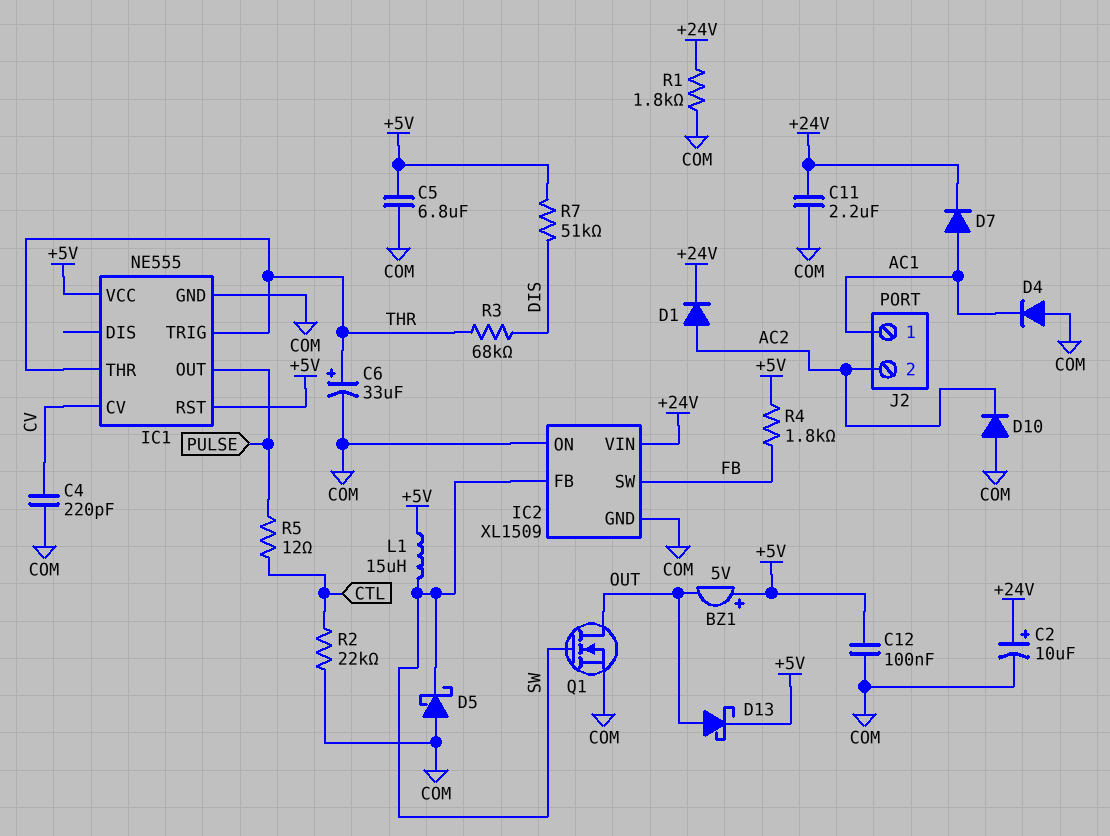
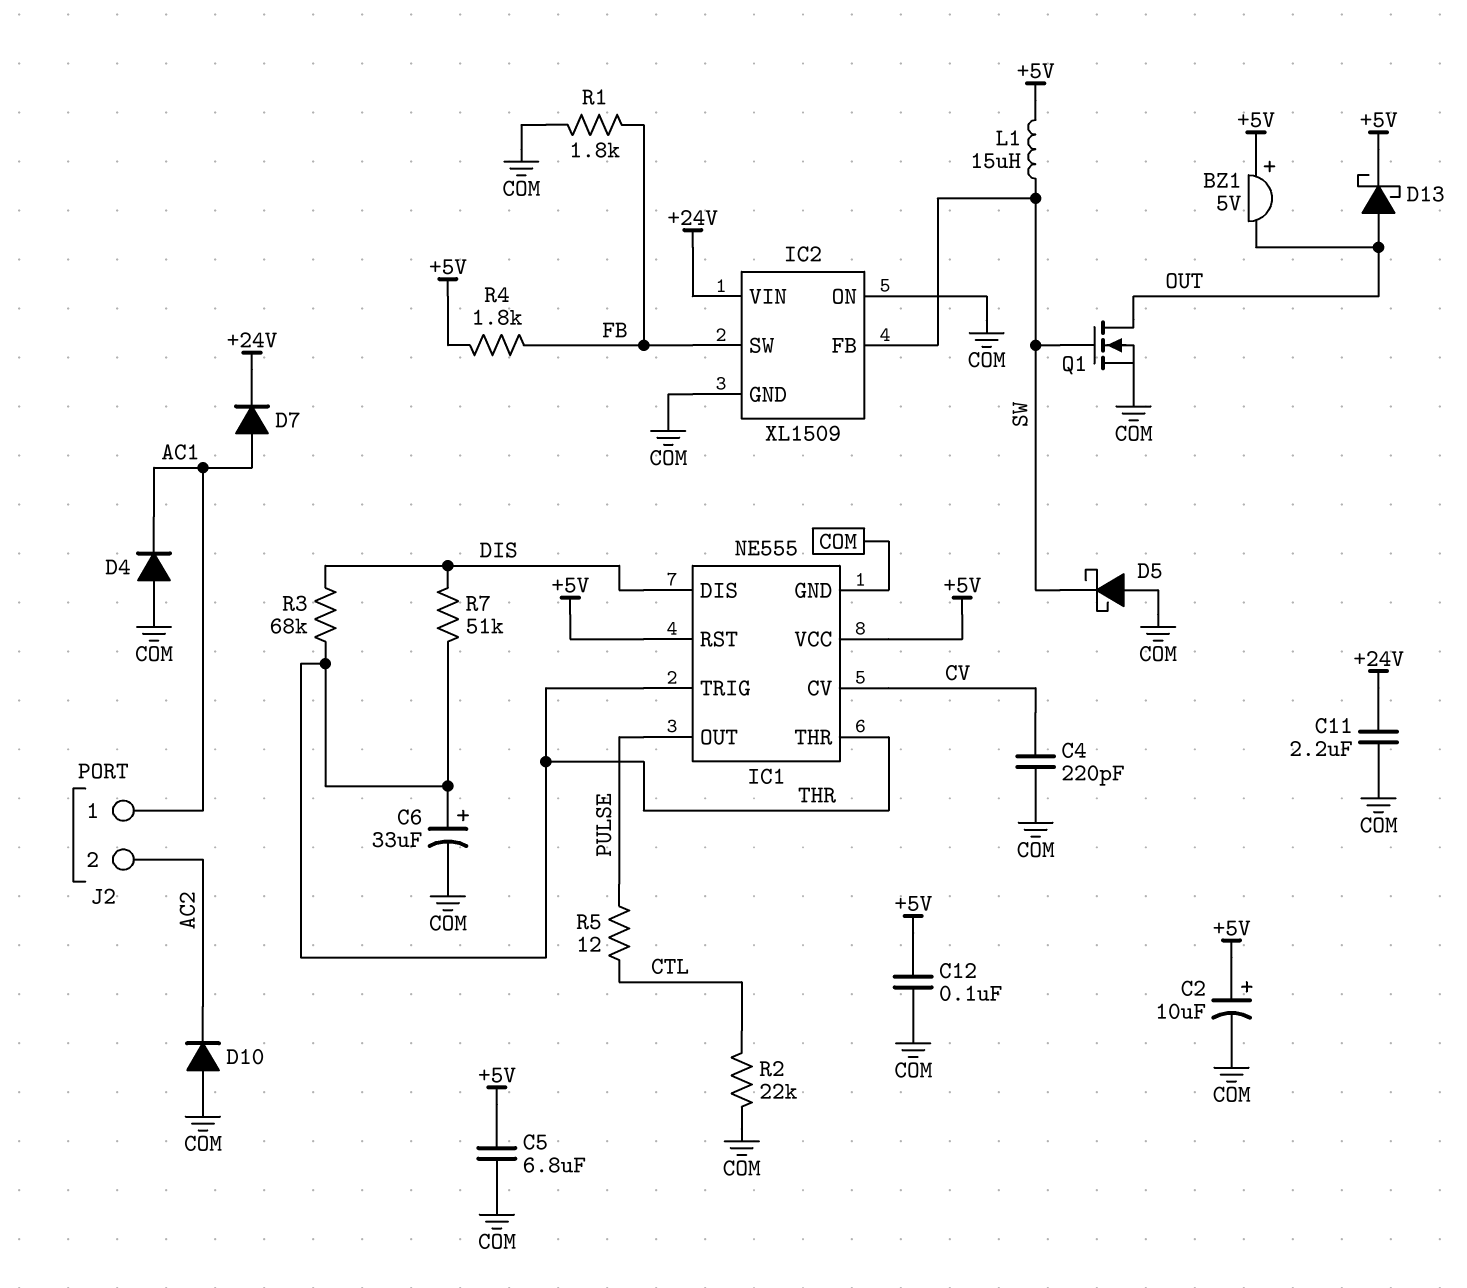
C2: 10uF (plus +24V, minus COM) -> 10uF (plus +5V, minus COM)
D1: diode (A AC2, K +24V) -> none
IC1 pin DIS: none -> DIS
R1: 1.8k (+24V, COM) -> 1.8k (COM, FB)
R7: 51k (+5V, DIS) -> 51k (DIS, THR)

